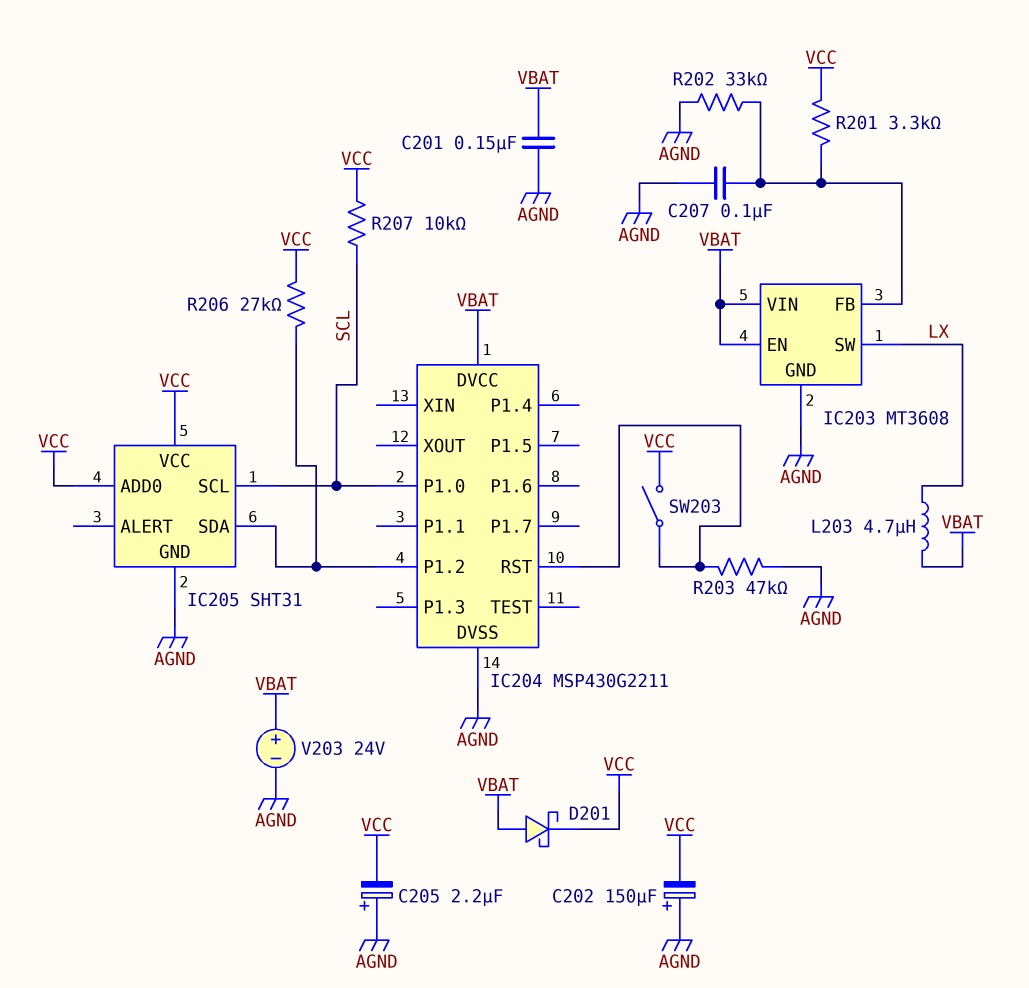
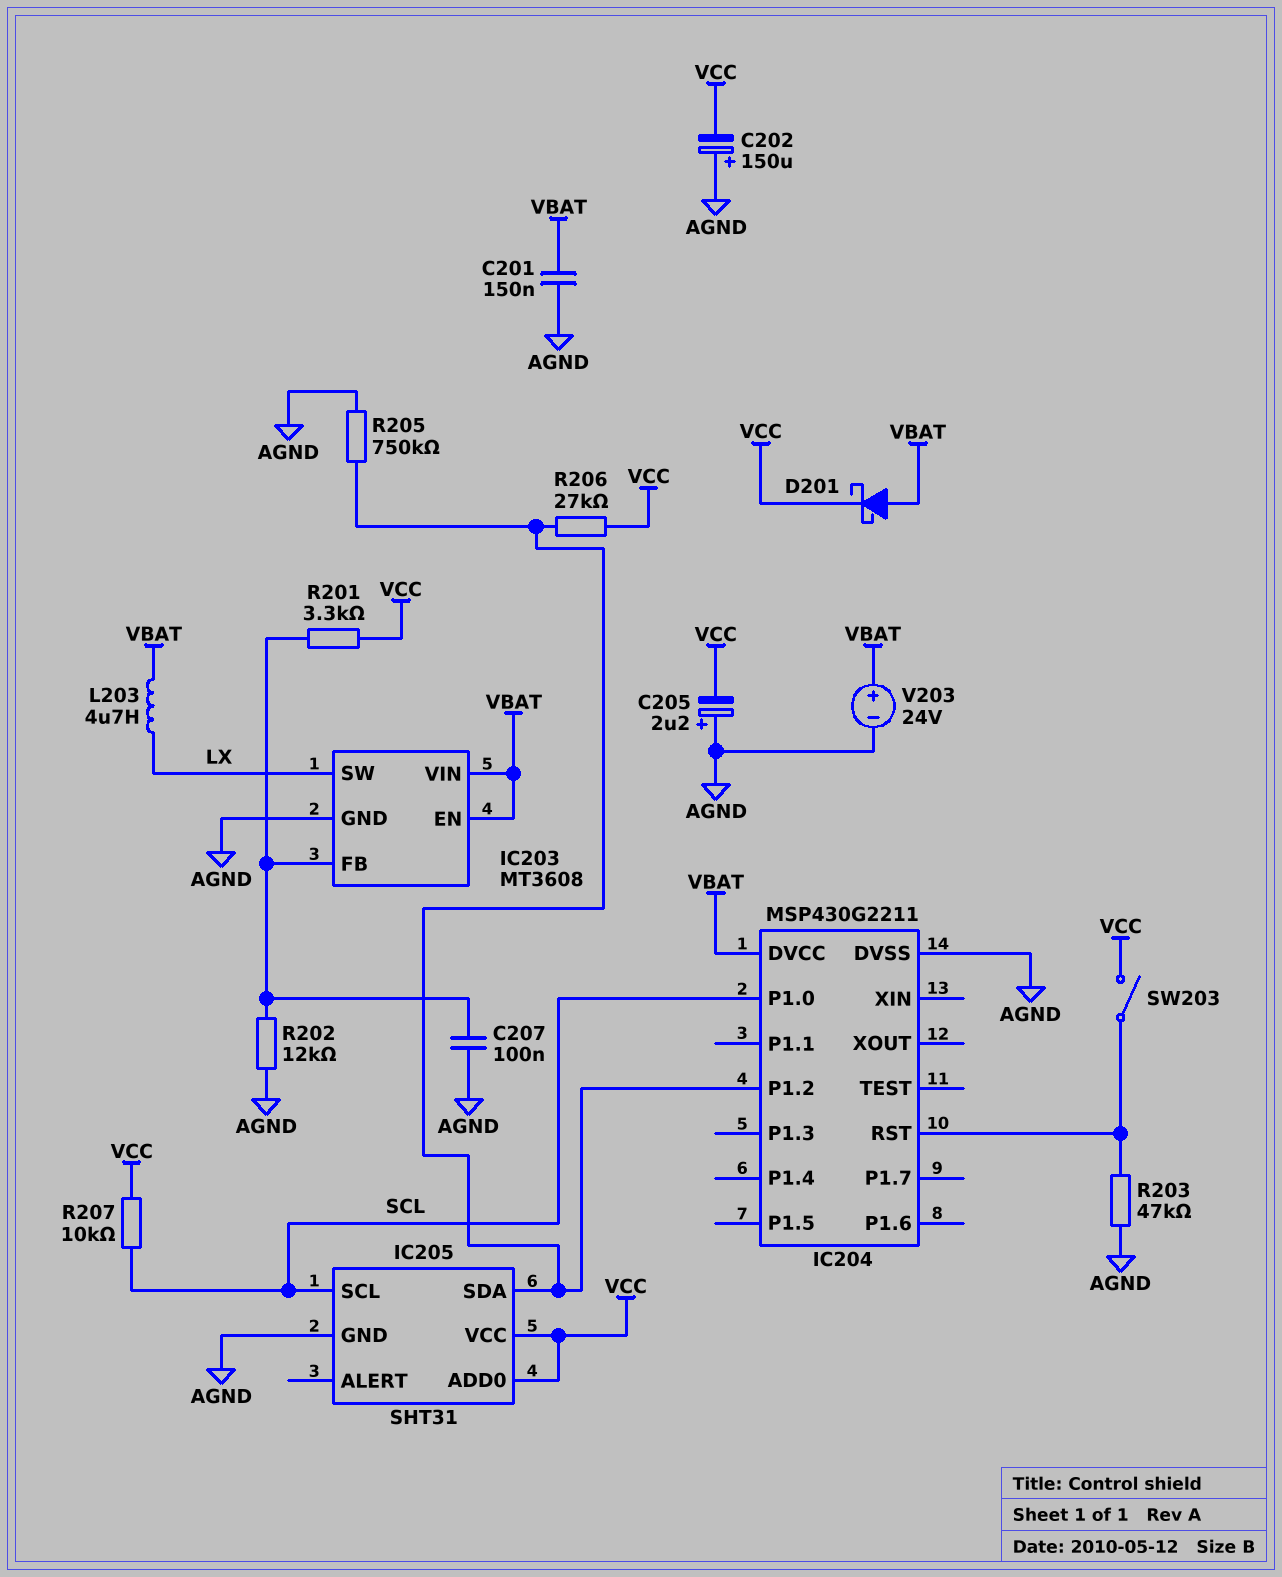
R202: 33k (AGND, IC203/FB) -> 12k (AGND, IC203/FB)
R205: none -> 750k (AGND, IC204/P1.2)

